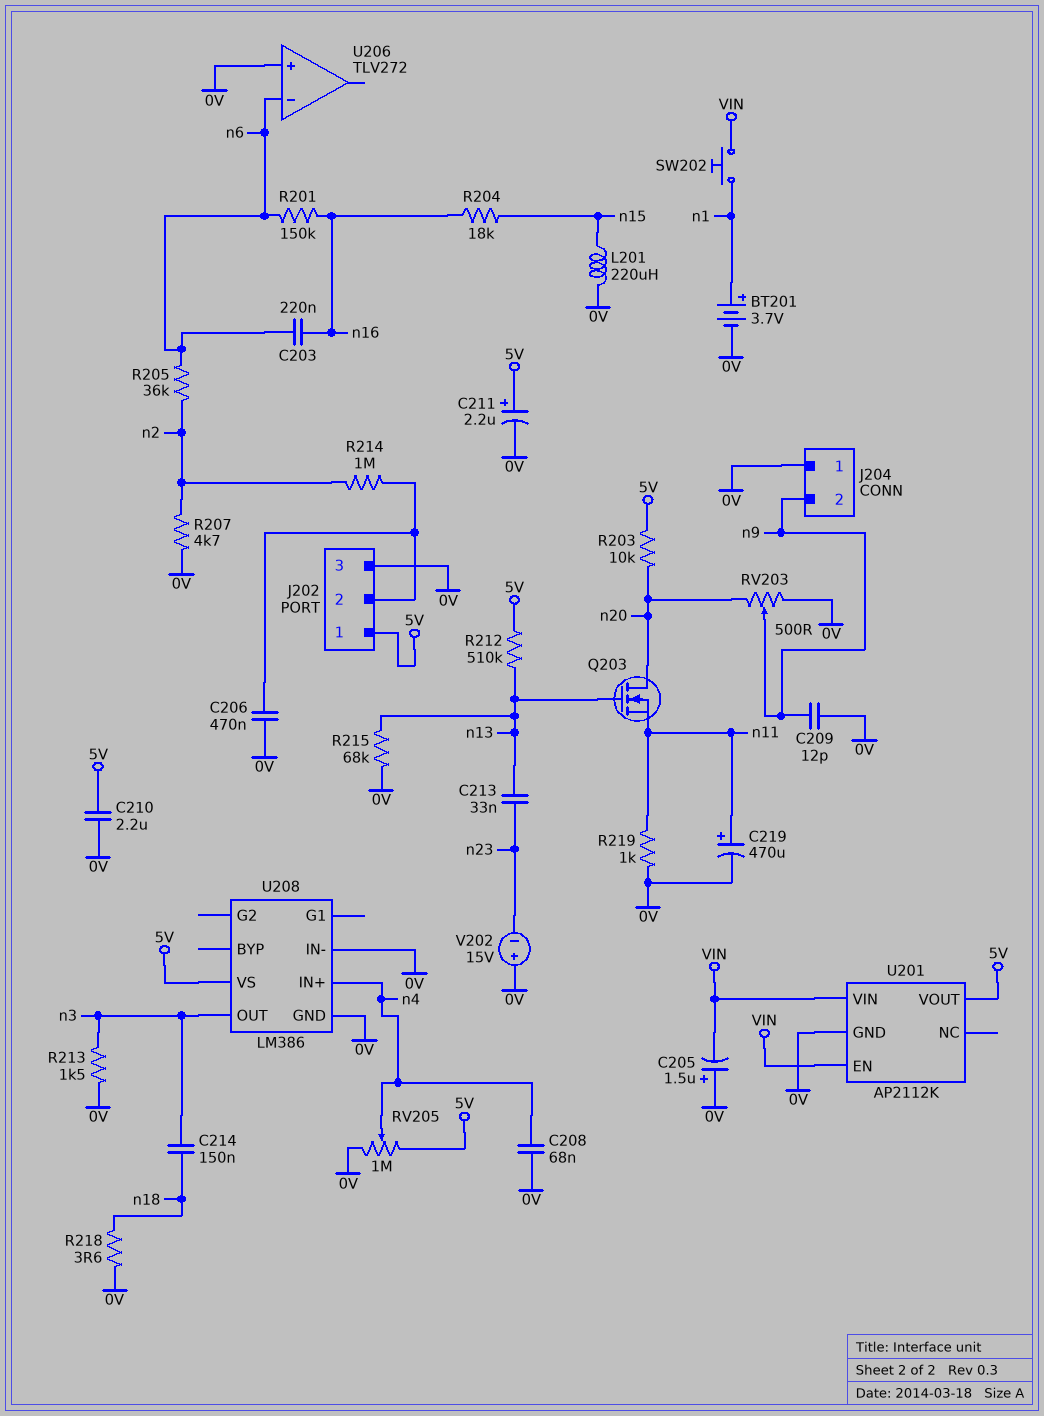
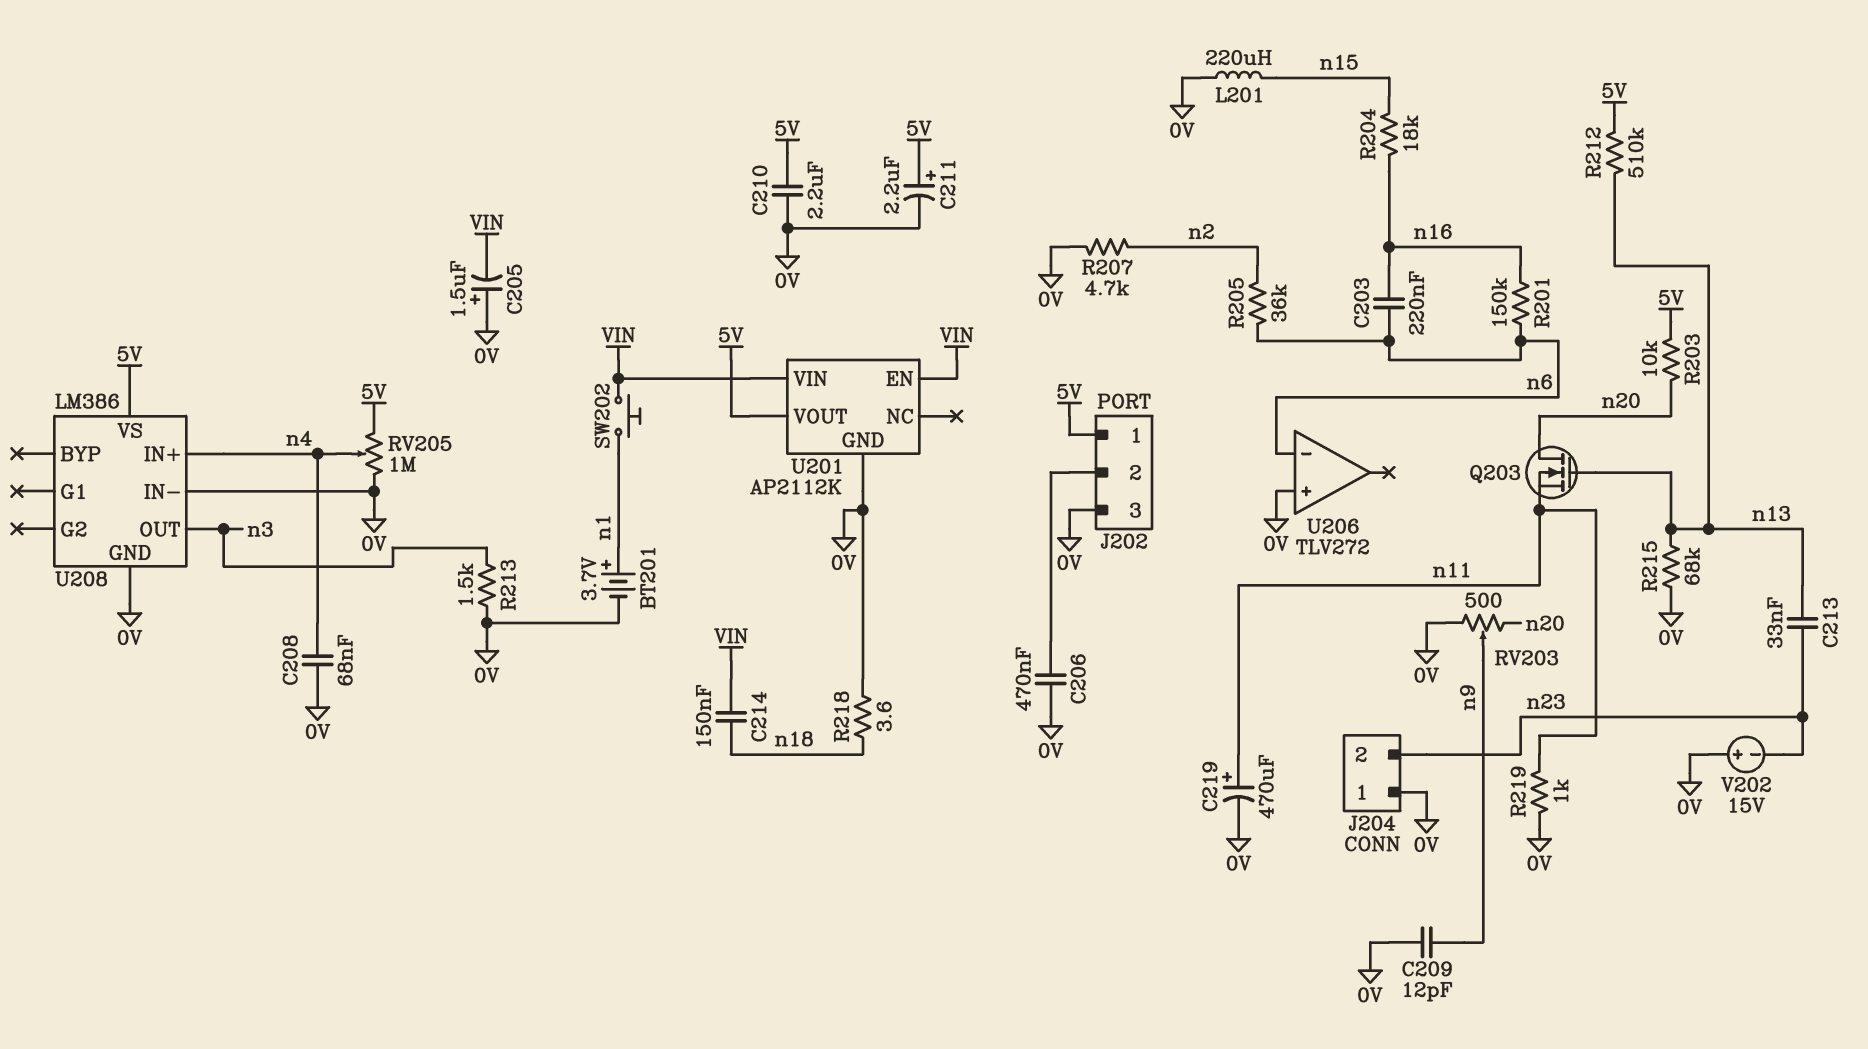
C214: 150nF (n3, n18) -> 150nF (VIN, n18)
J204 pin 2: n9 -> n23
R214: 1M (J202/2, n2) -> none

